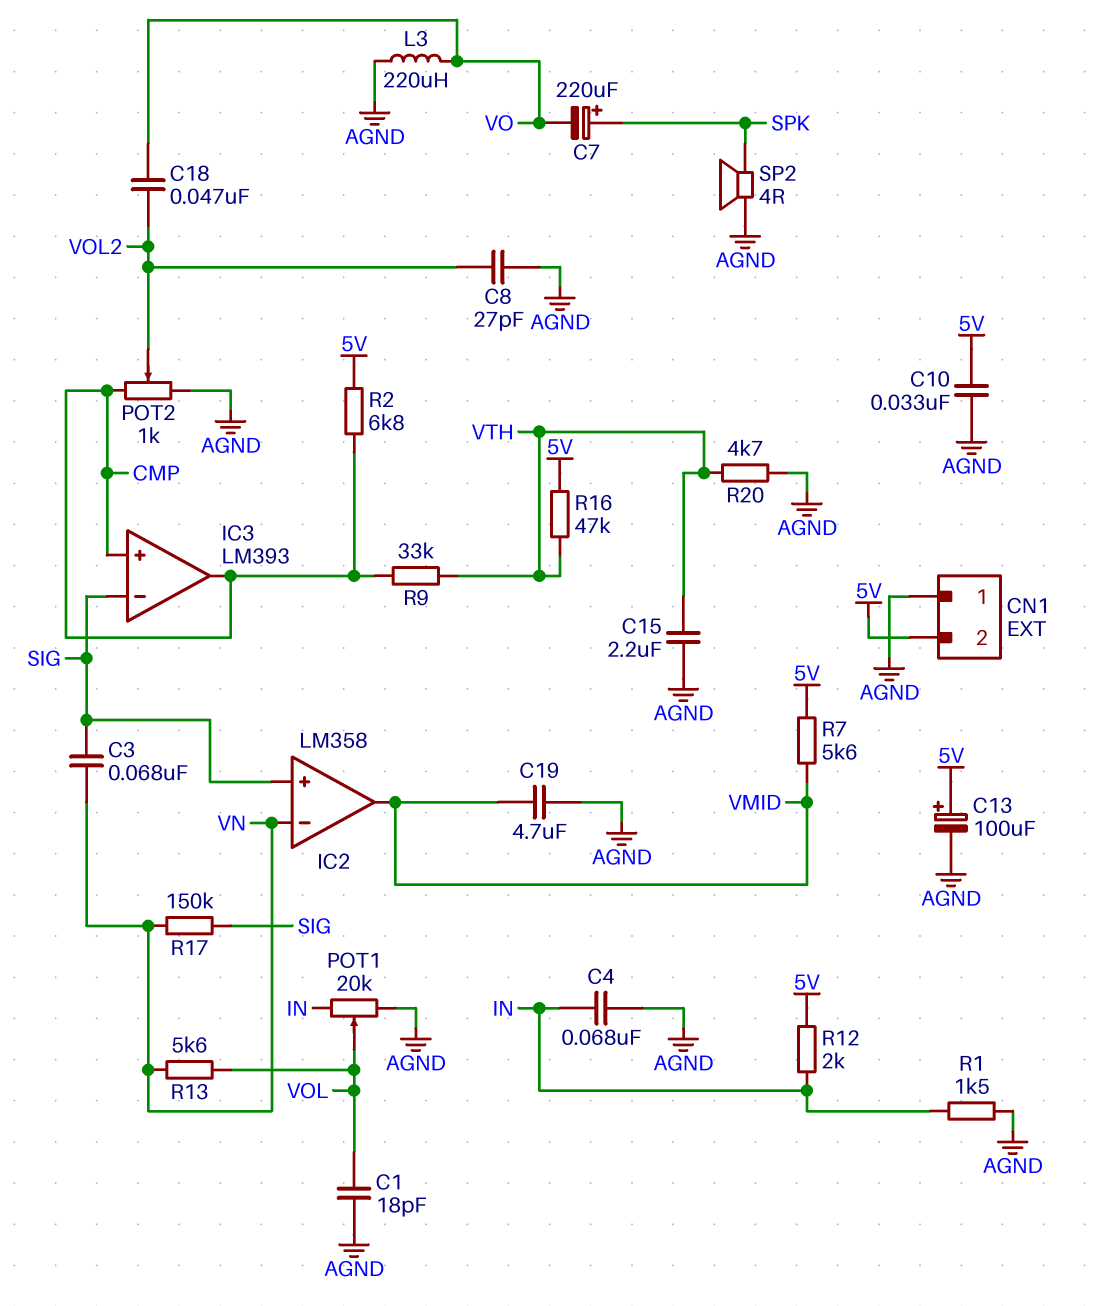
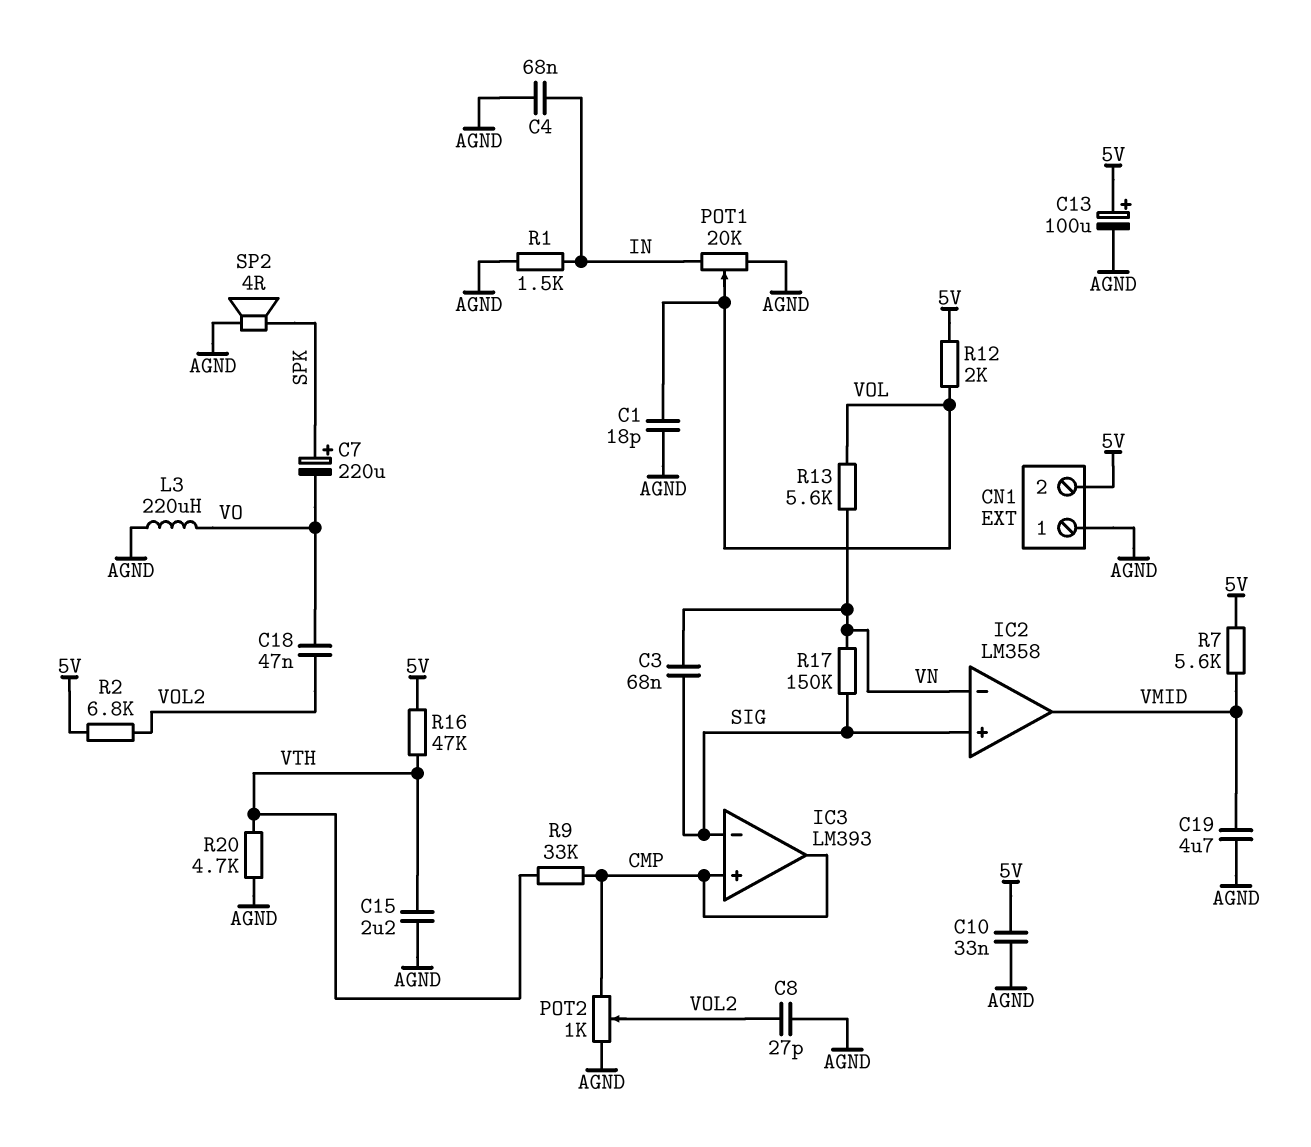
R2: 6.8k (5V, CMP) -> 6.8k (5V, VOL2)
R12: 2k (5V, IN) -> 2k (5V, VOL)

